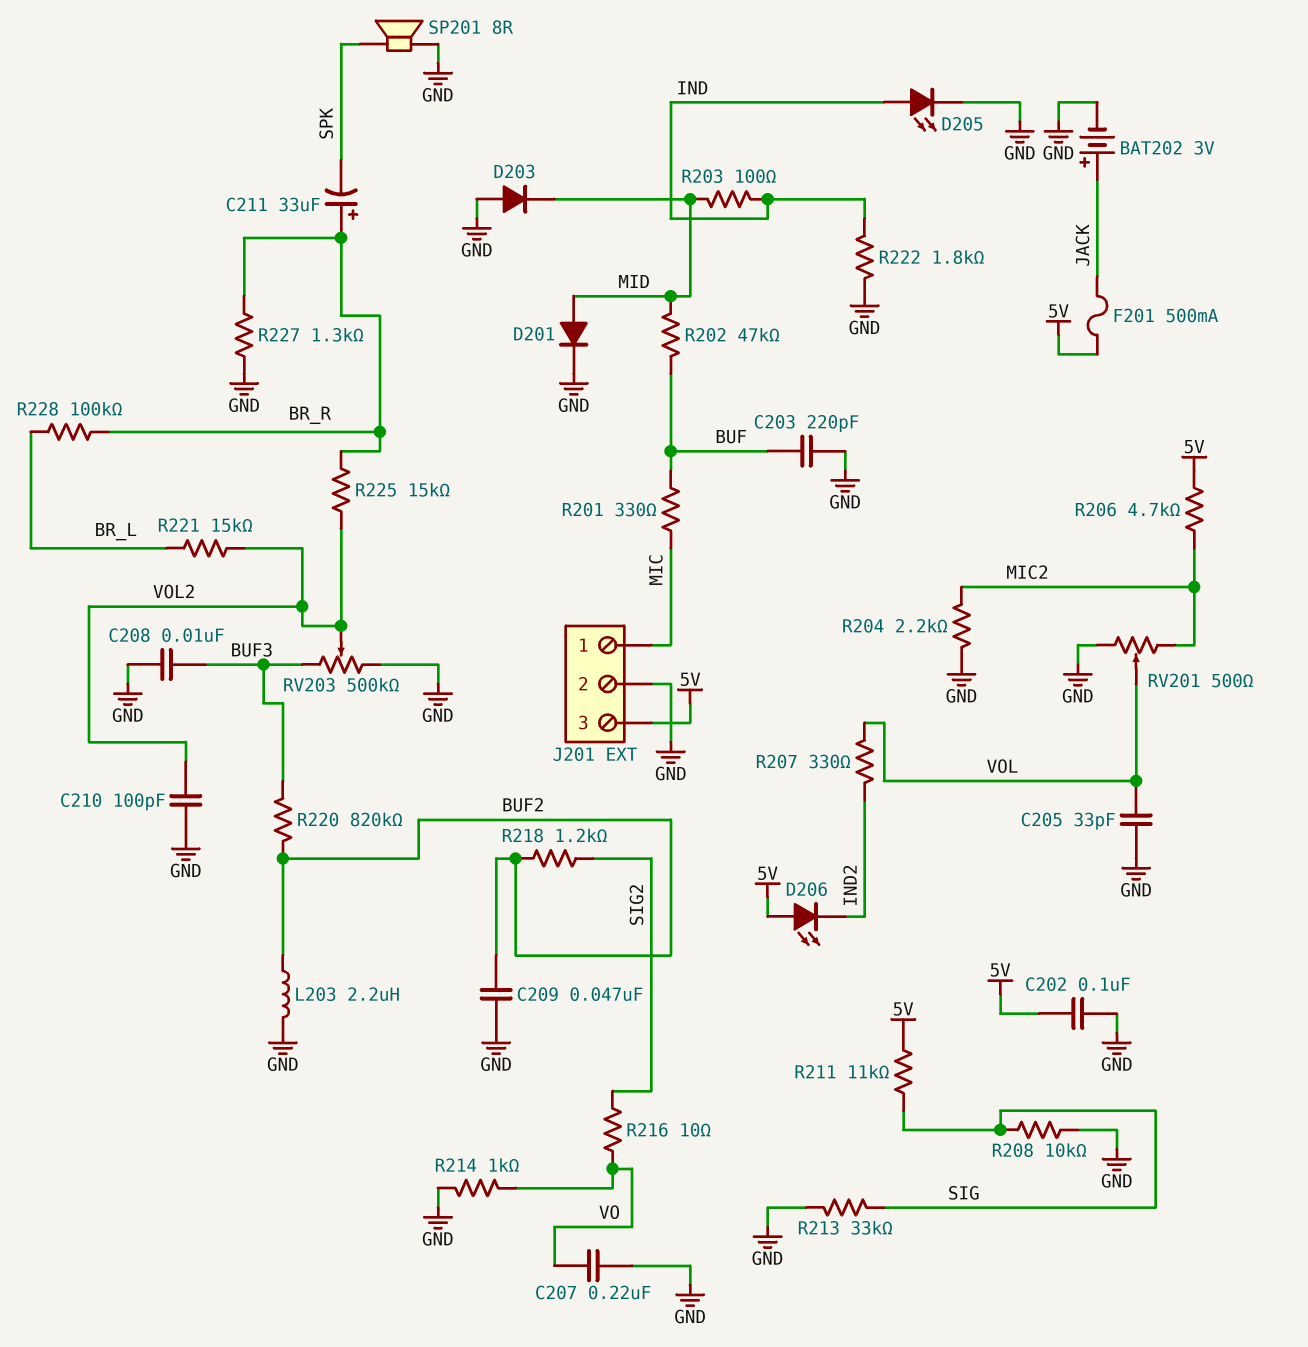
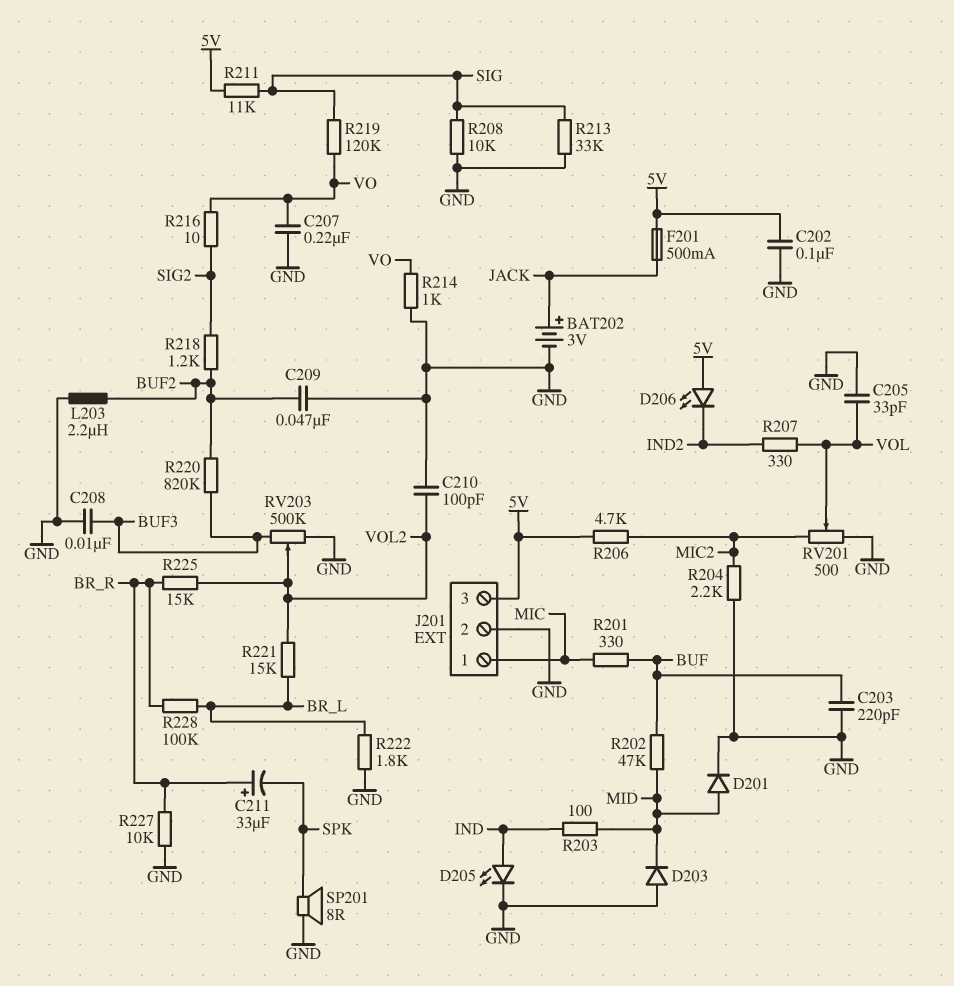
R219: none -> 120k (SIG, VO)
R222: 1.8k (GND, IND) -> 1.8k (BR_L, GND)
R227: 1.3k (BR_R, GND) -> 10k (BR_R, GND)

